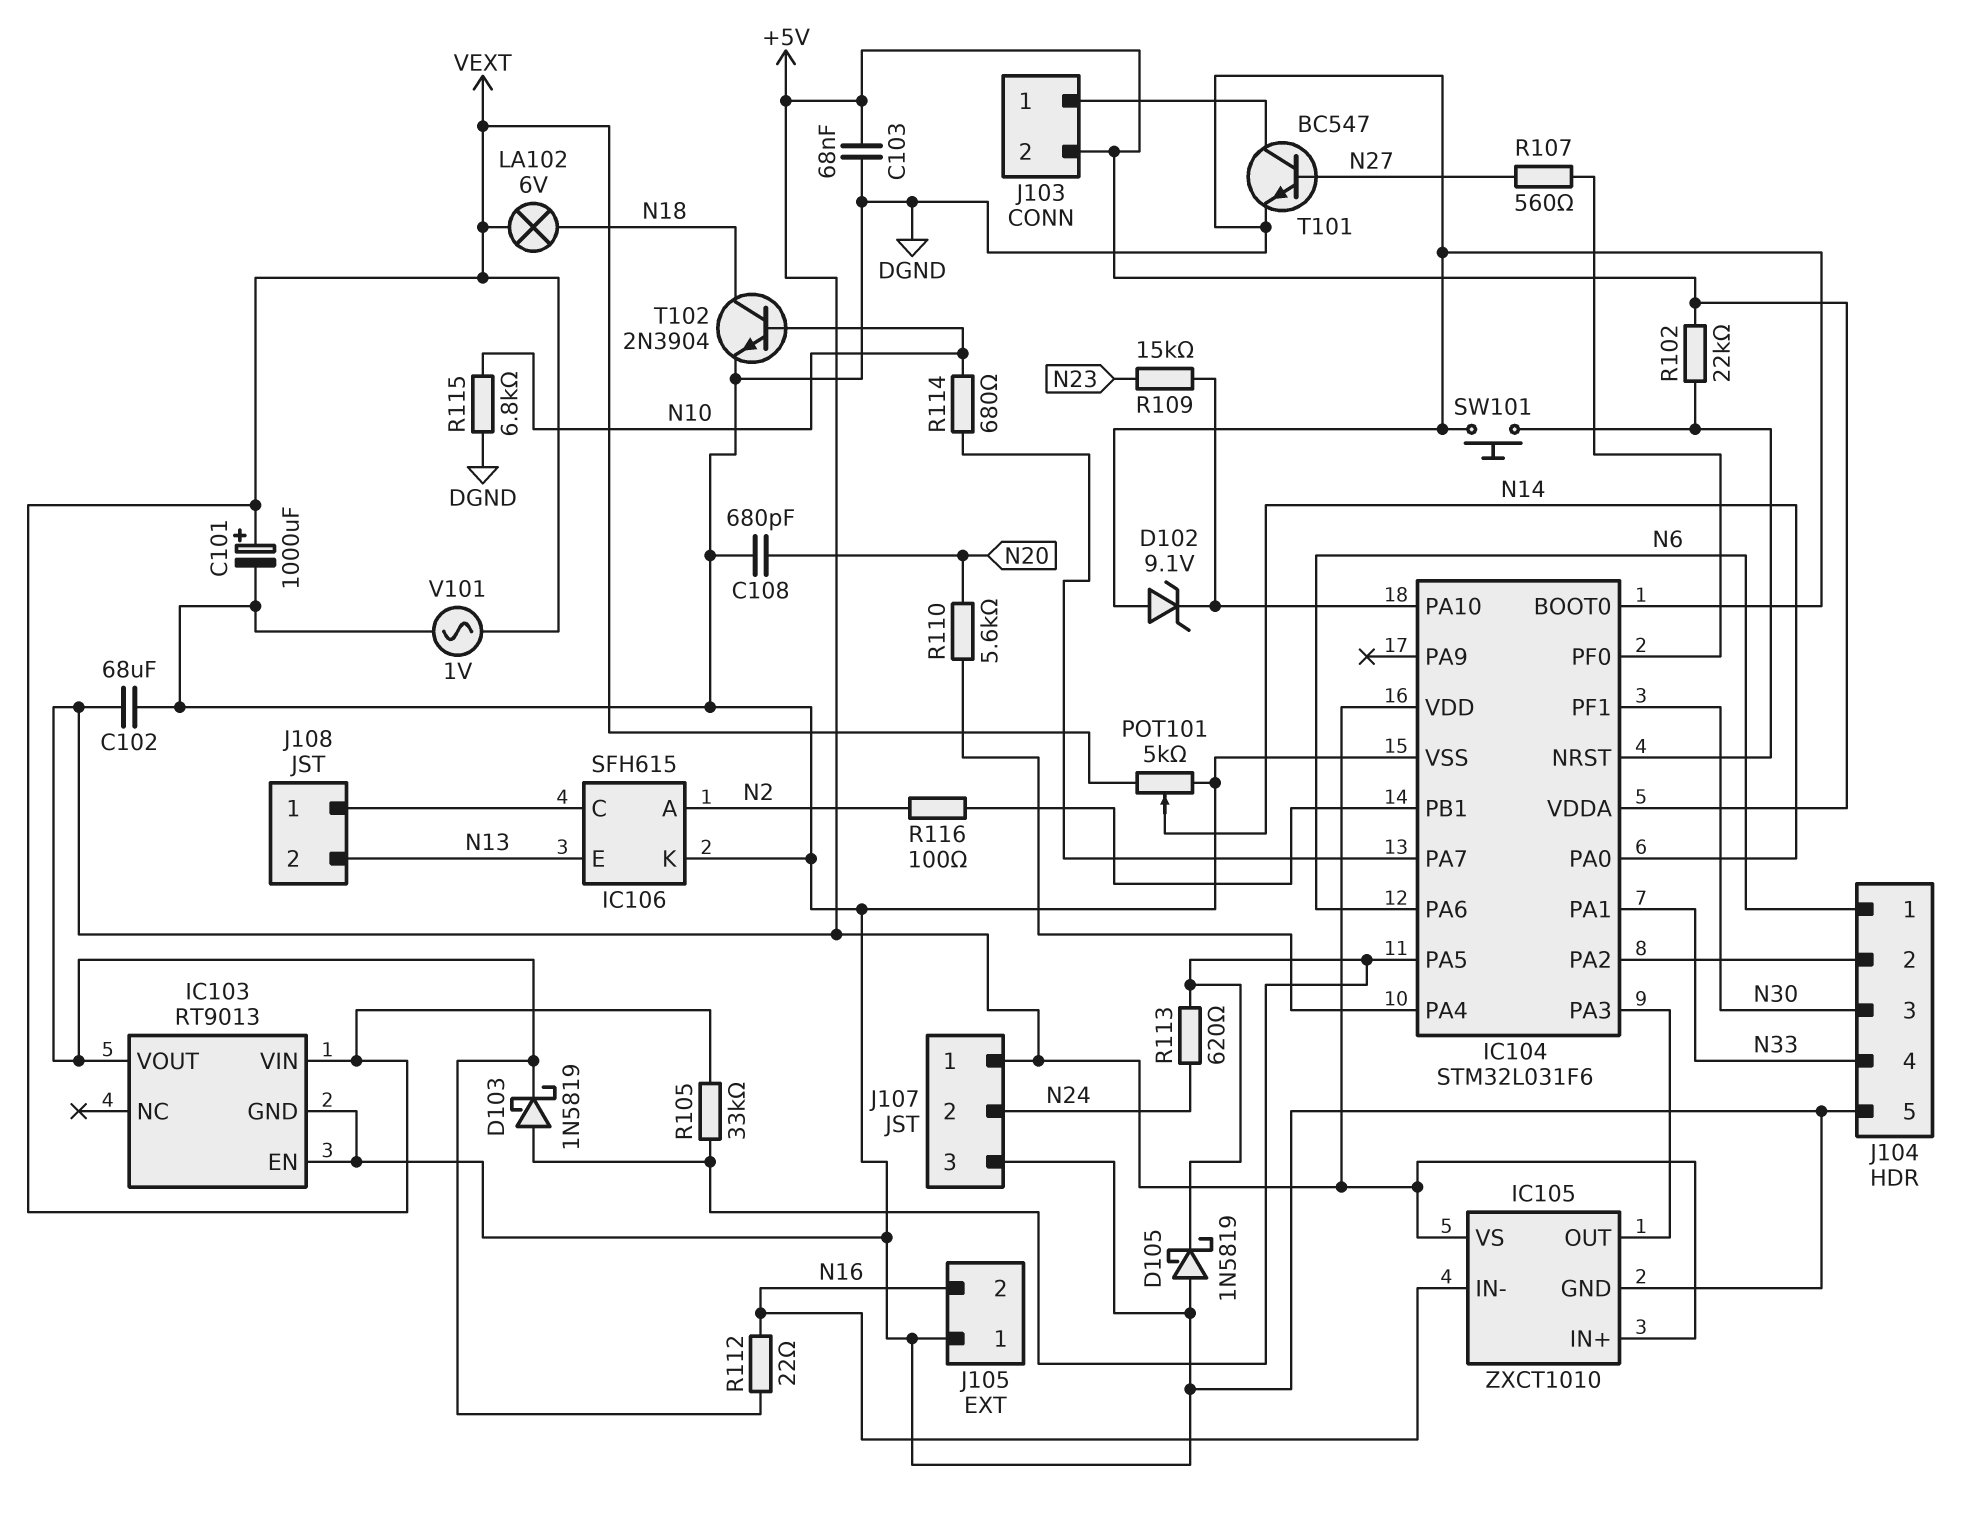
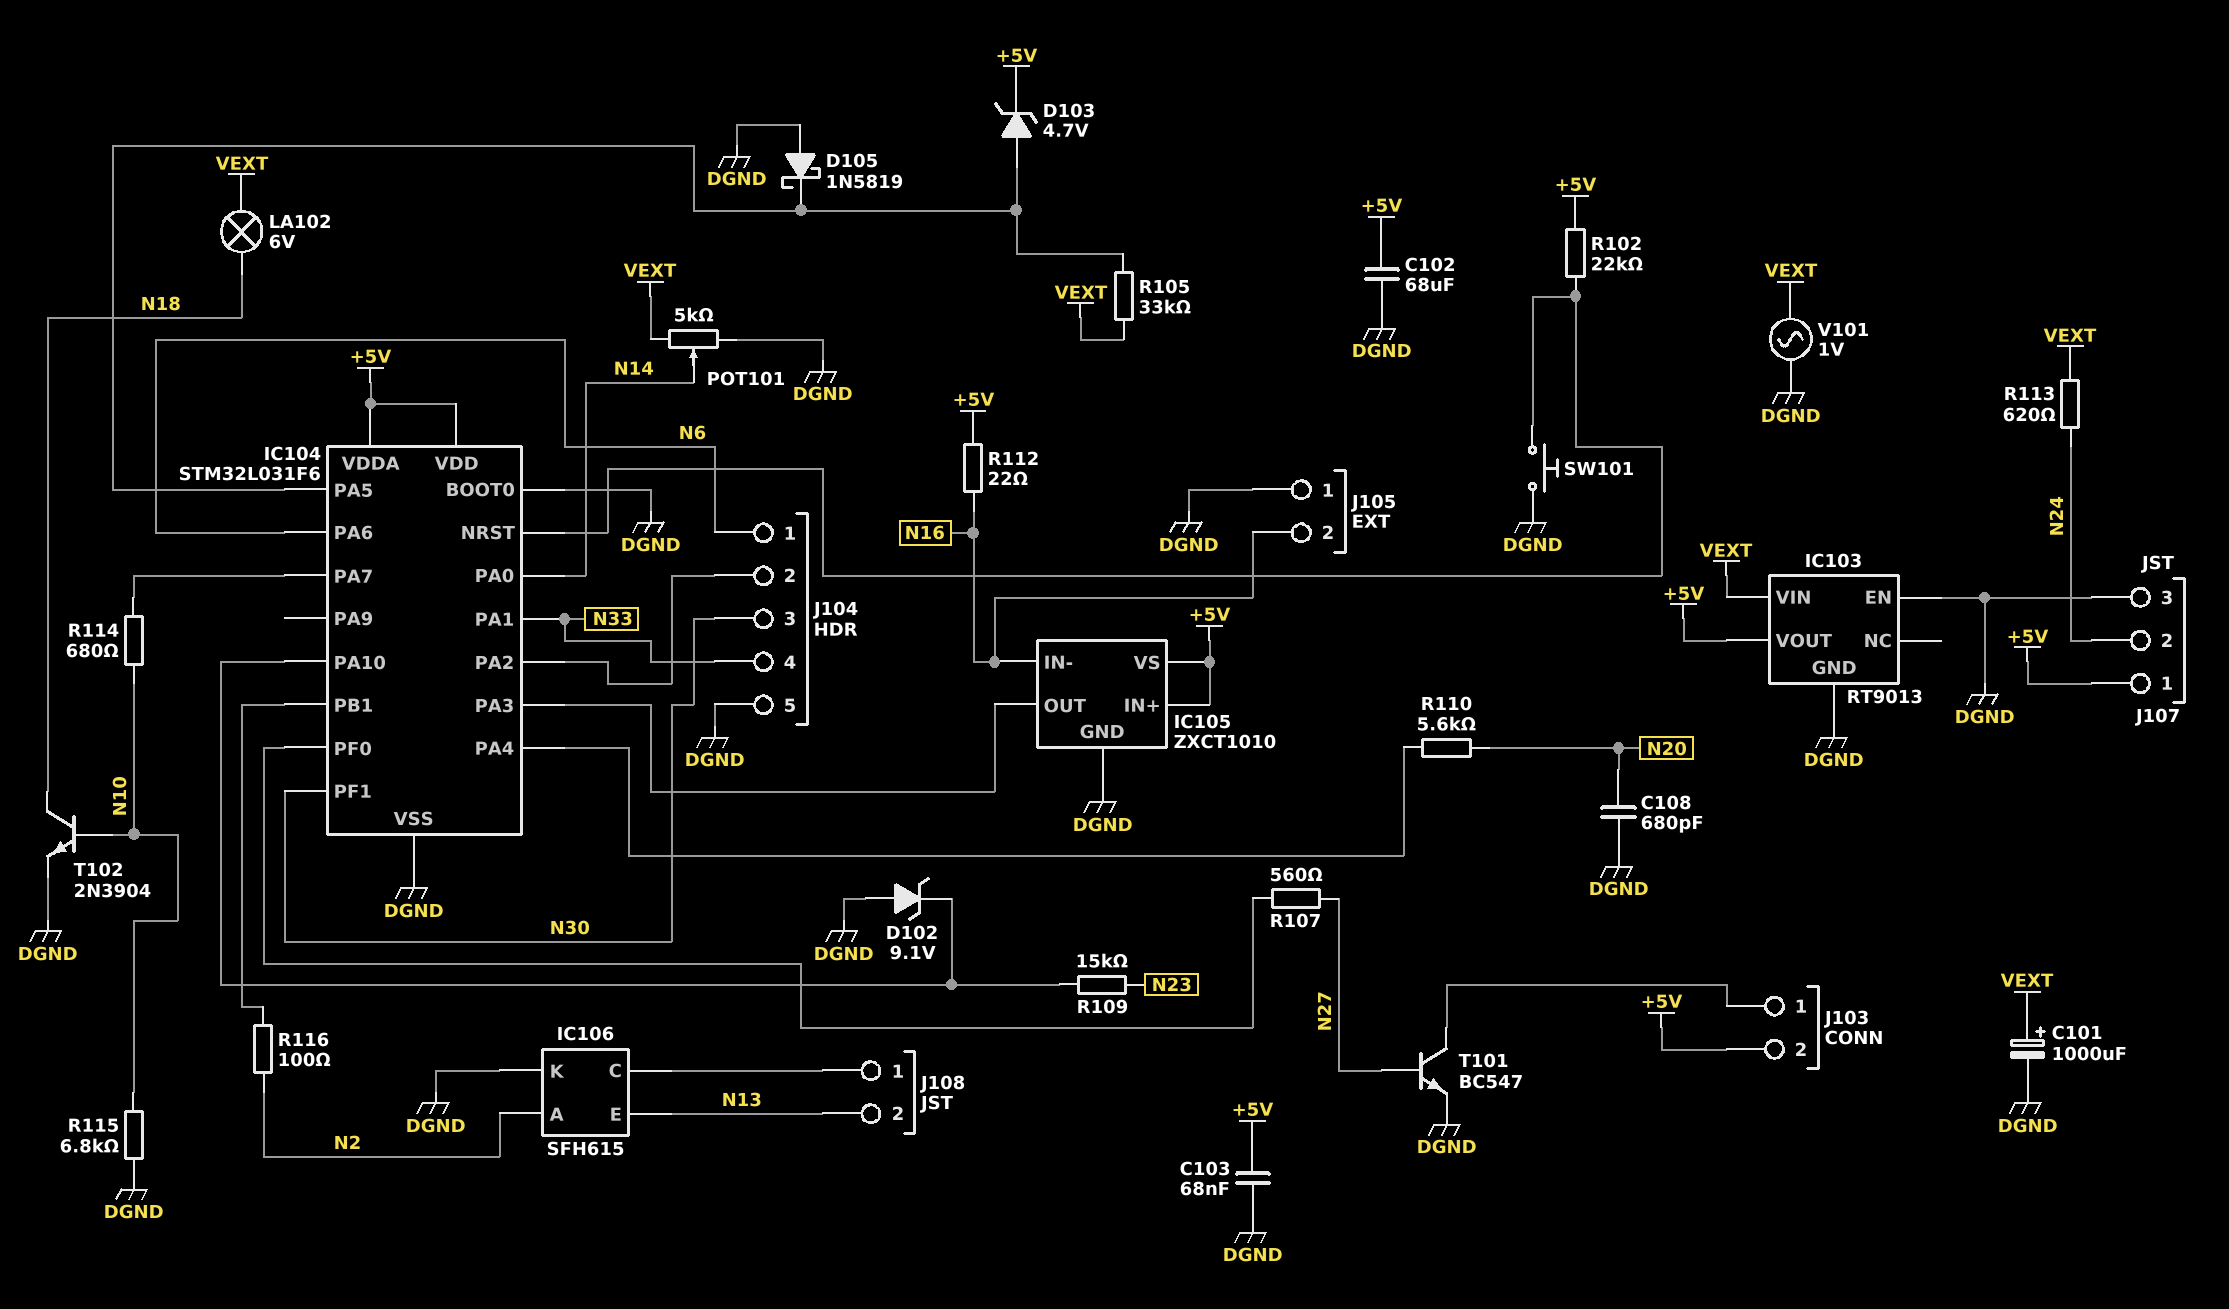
D103: schottky 1N5819 (A IC104/PA5, K +5V) -> zener 4.7V (A IC104/PA5, K +5V)
R113: 620 (IC104/PA5, N24) -> 620 (N24, VEXT)

